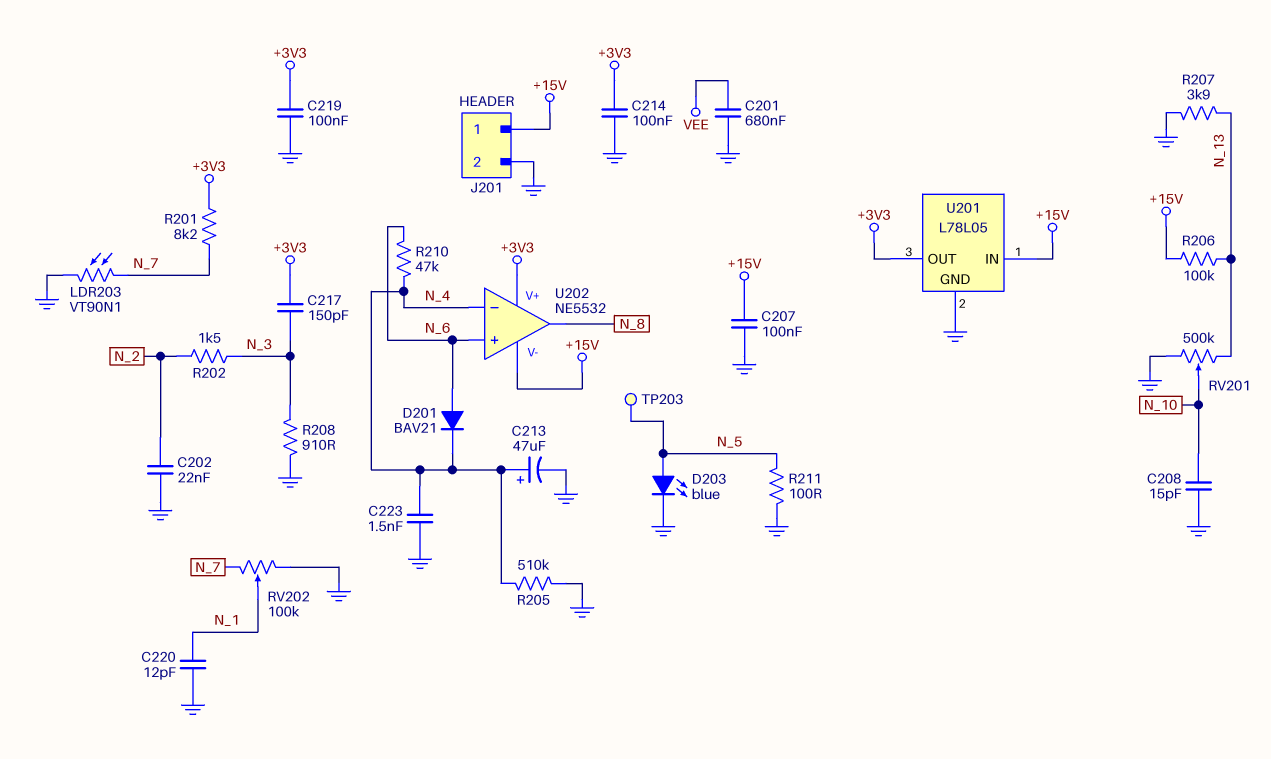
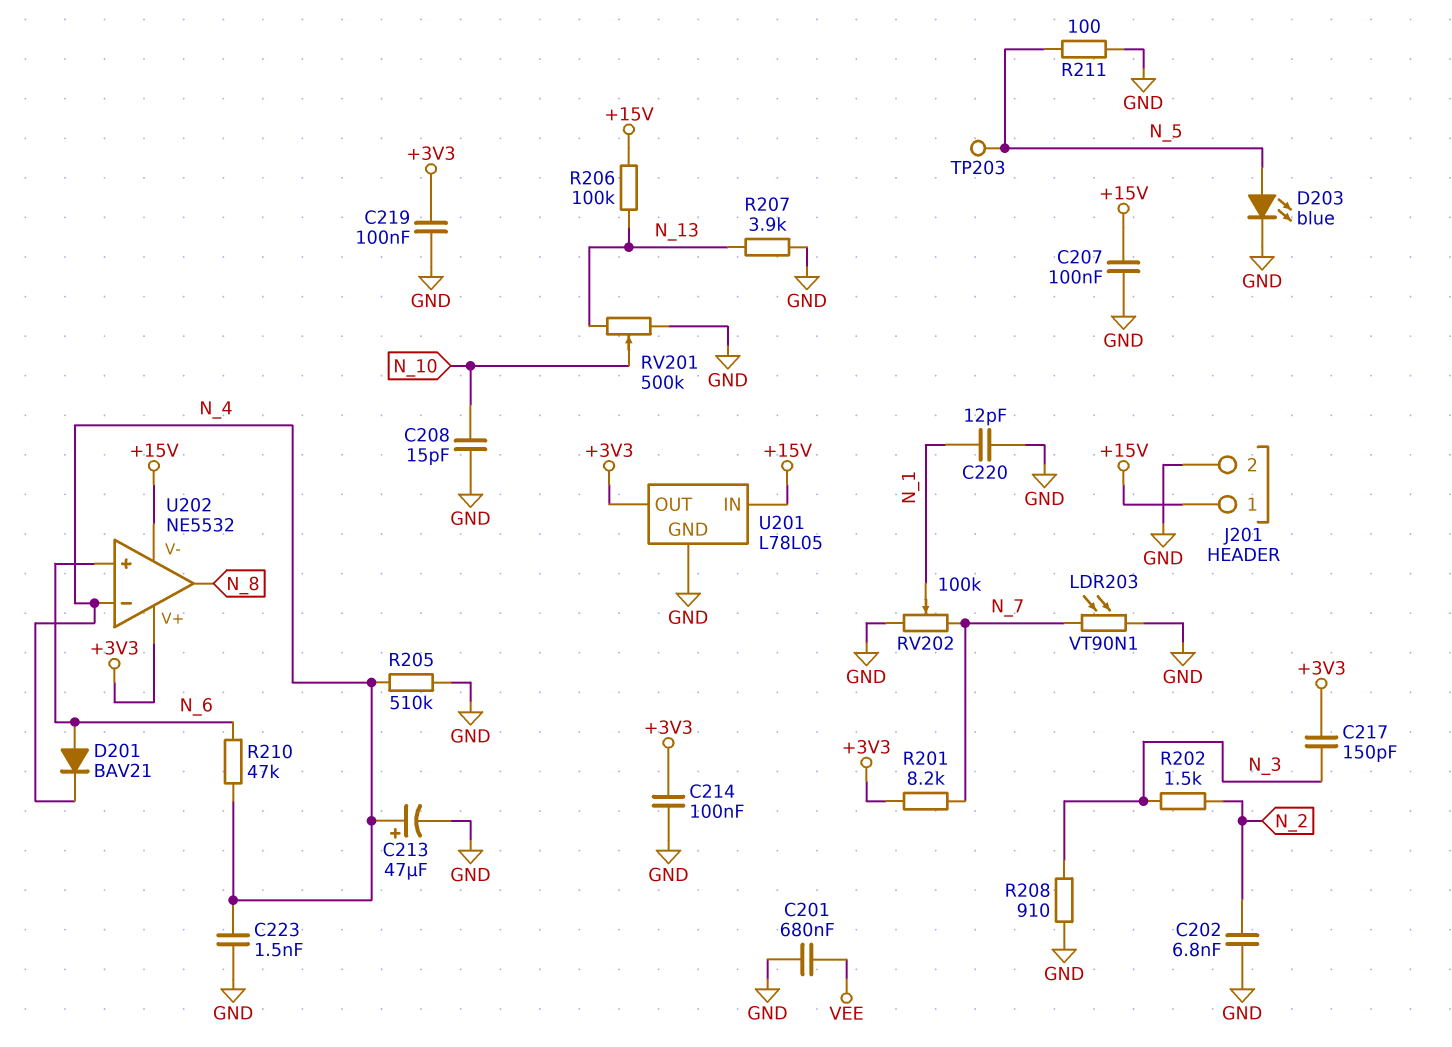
C202: 22nF (GND, N_2) -> 6.8nF (GND, N_2)

